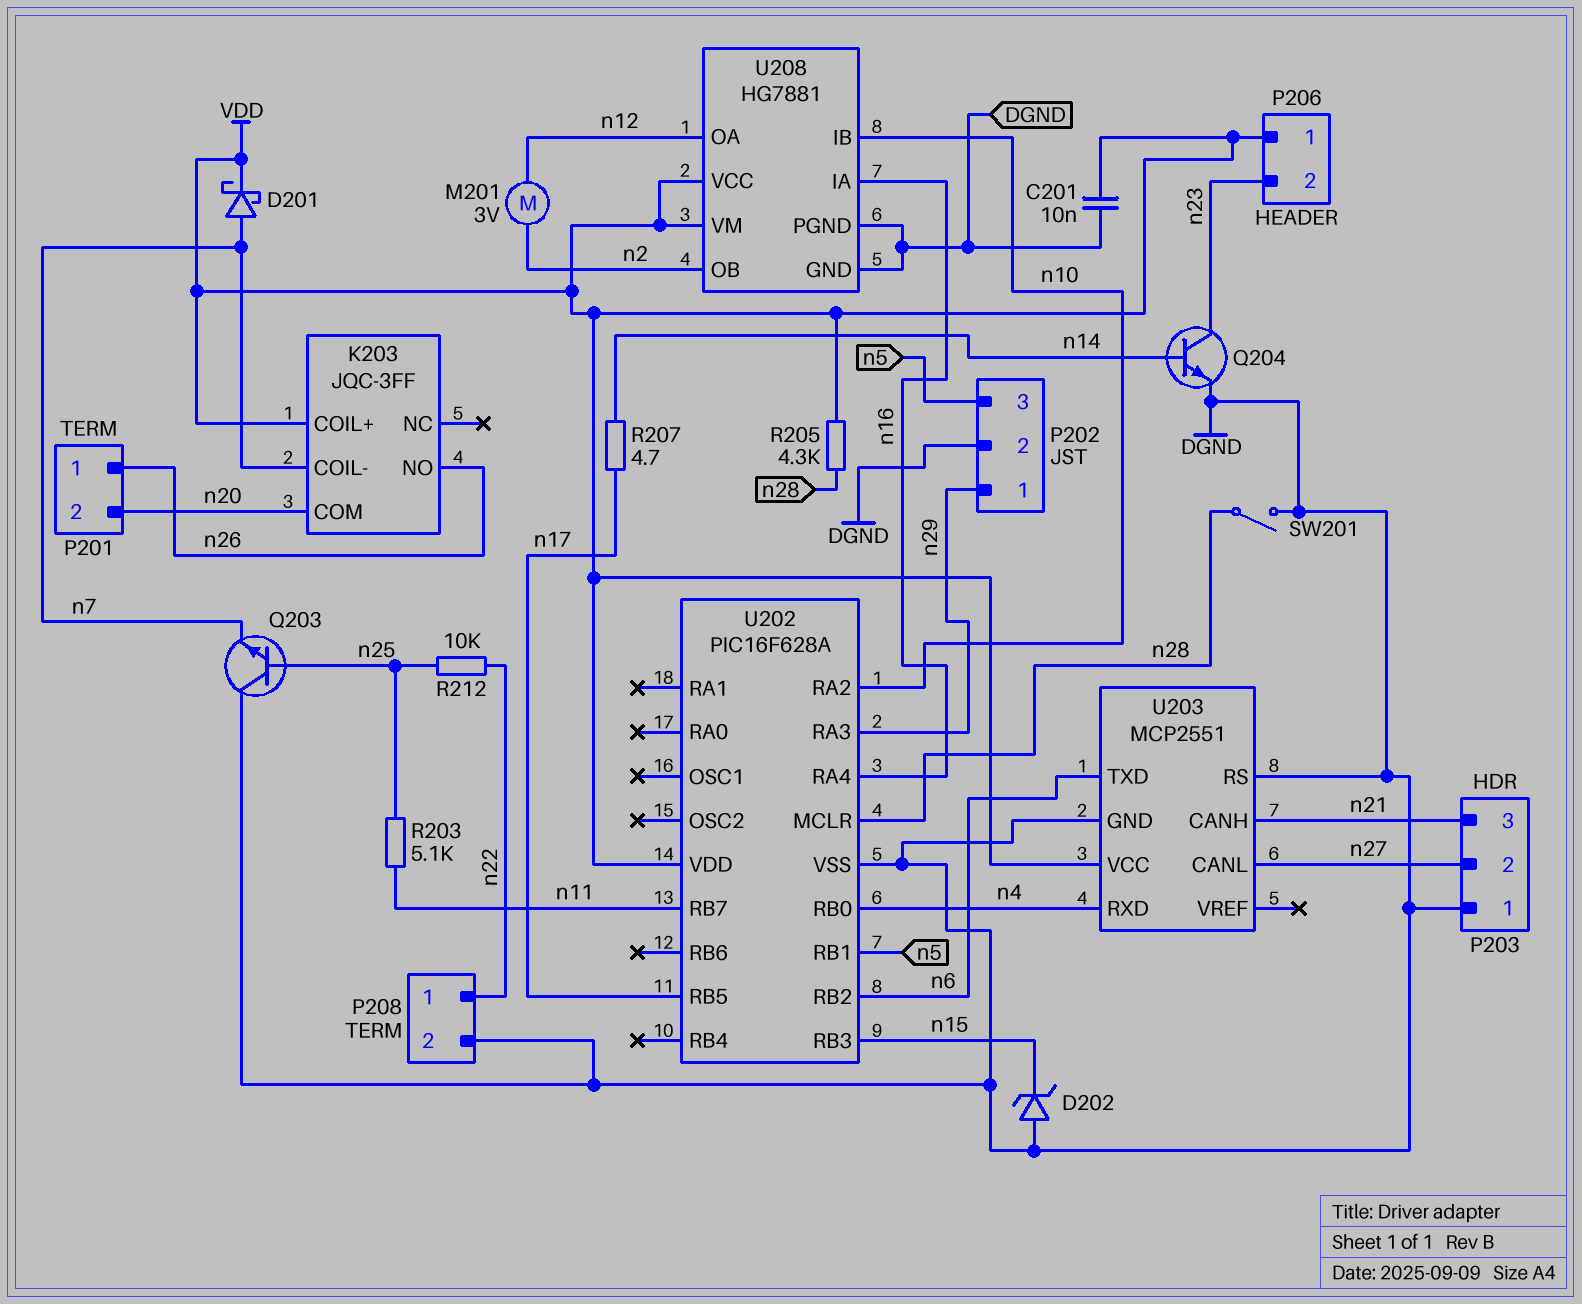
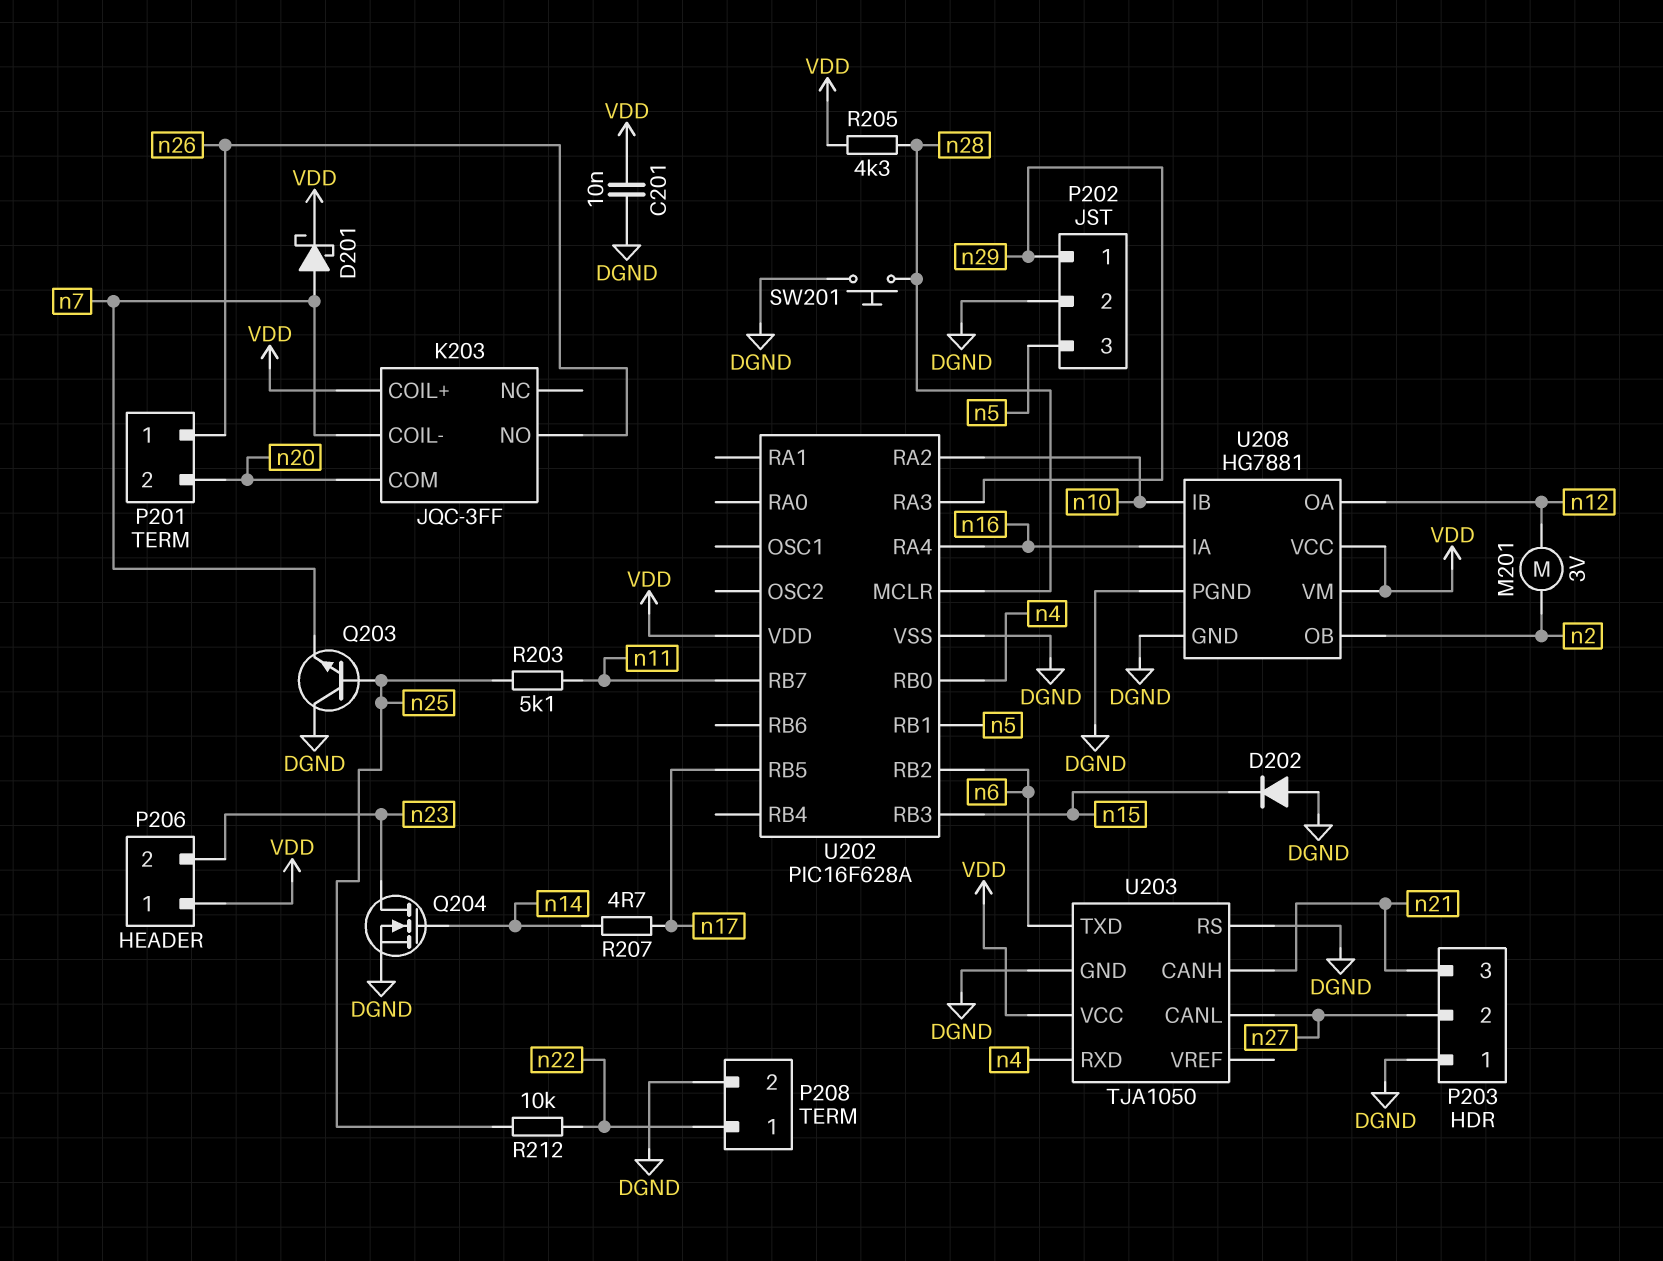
D202: zener (A DGND, K n15) -> diode (A DGND, K n15)
Q204: NPN (B n14, C n23, E DGND) -> NMOS (G n14, D n23, S DGND)
SW201: switch (DGND, n28) -> button (DGND, n28)
U203: MCP2551 -> TJA1050

